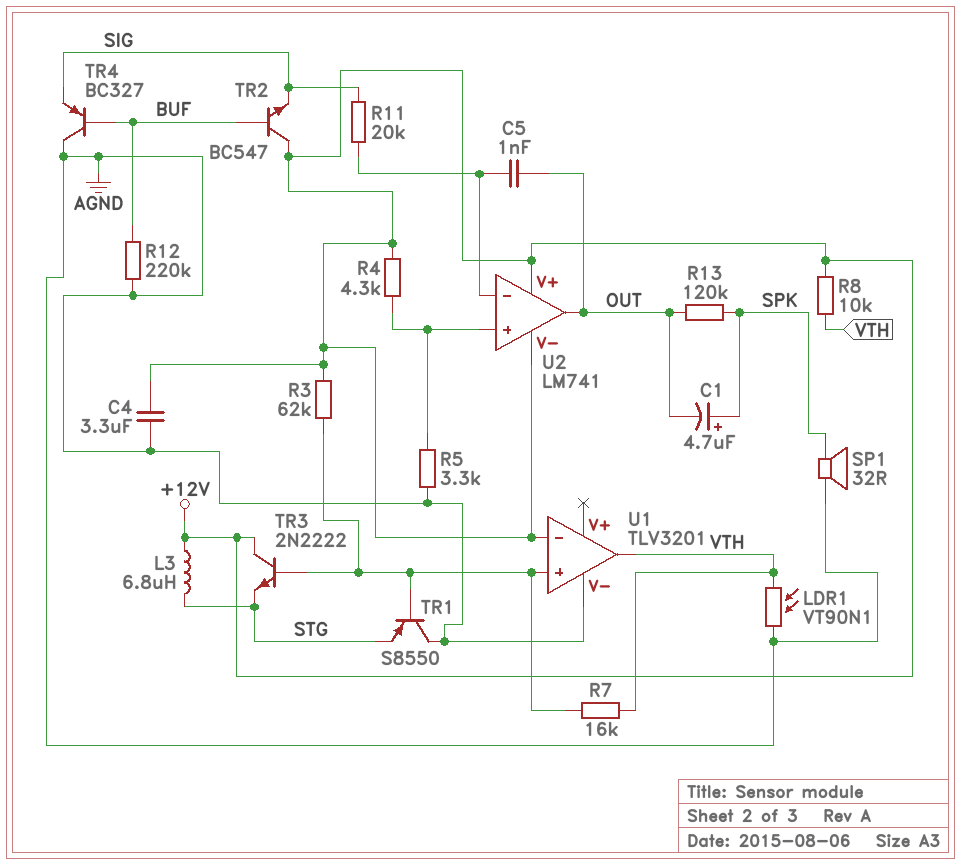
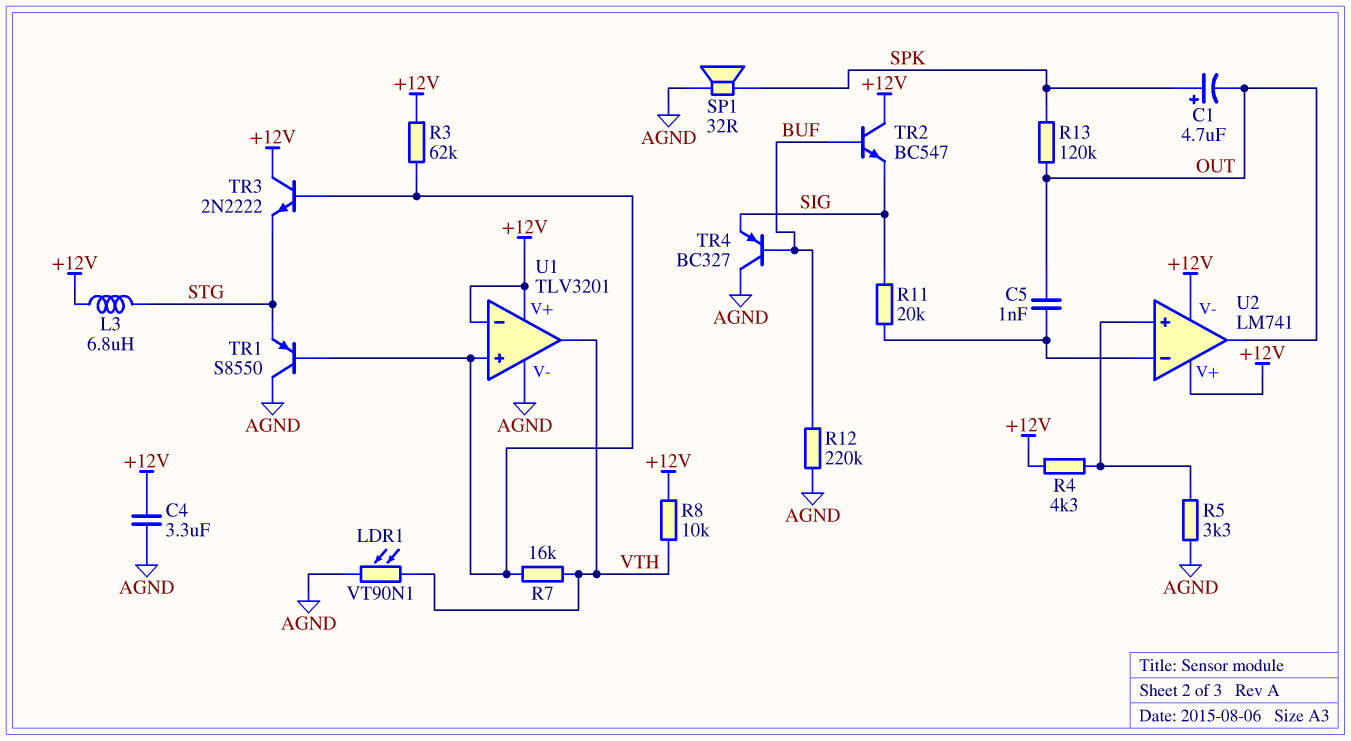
U1 pin V+: none -> +12V

